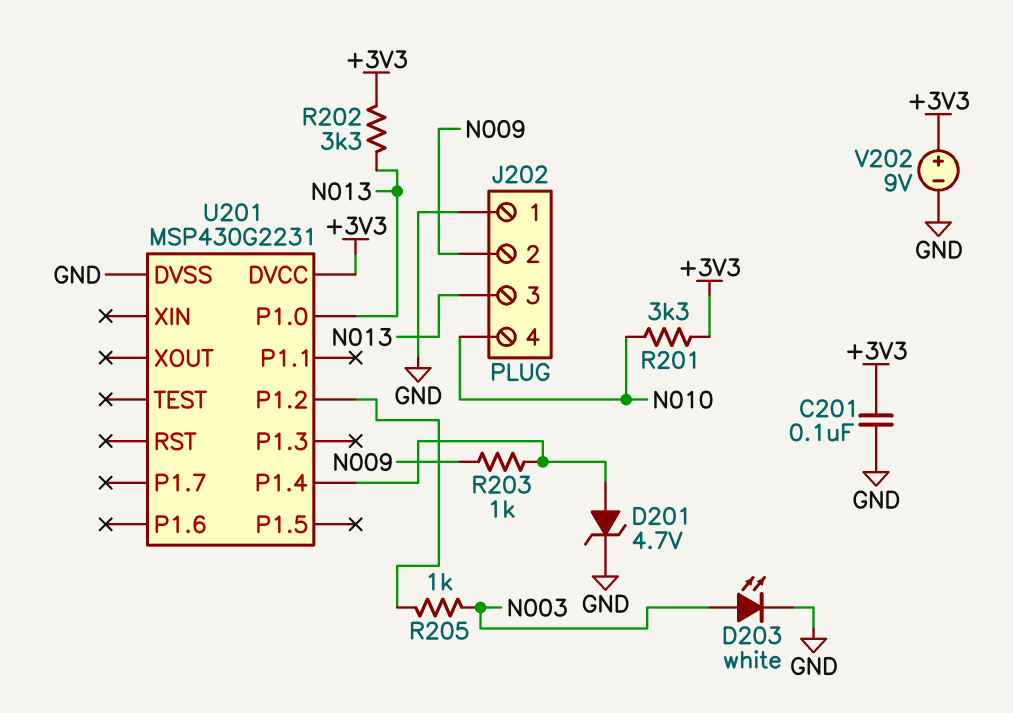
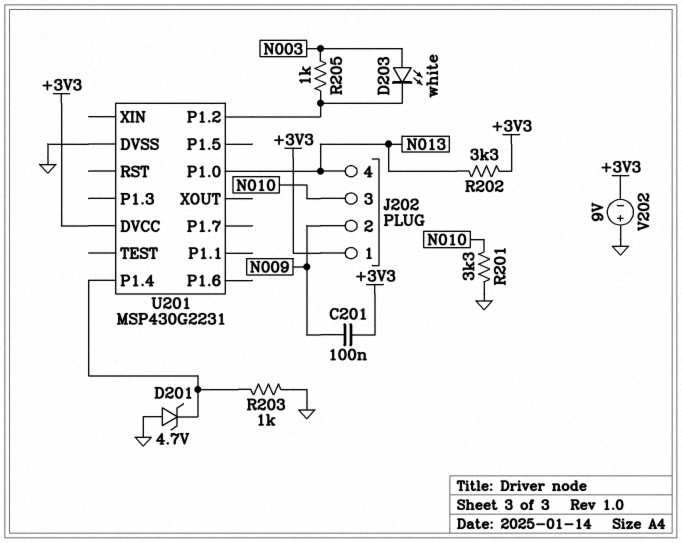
C201: 100nF (+3V3, GND) -> 100nF (+3V3, N009)
D201: zener 4.7V (A U201/P1.4, K GND) -> zener 4.7V (A GND, K U201/P1.4)
D203: LED white (A N003, K GND) -> LED white (A N003, K U201/P1.2)
J202 pin 1: GND -> +3V3
J202 pin 3: N013 -> N010
J202 pin 4: N010 -> N013
R201: 3.3k (+3V3, N010) -> 3.3k (GND, N010)
R203: 1k (N009, U201/P1.4) -> 1k (GND, U201/P1.4)
V202: 9V (plus +3V3, minus GND) -> 9V (plus GND, minus +3V3)

